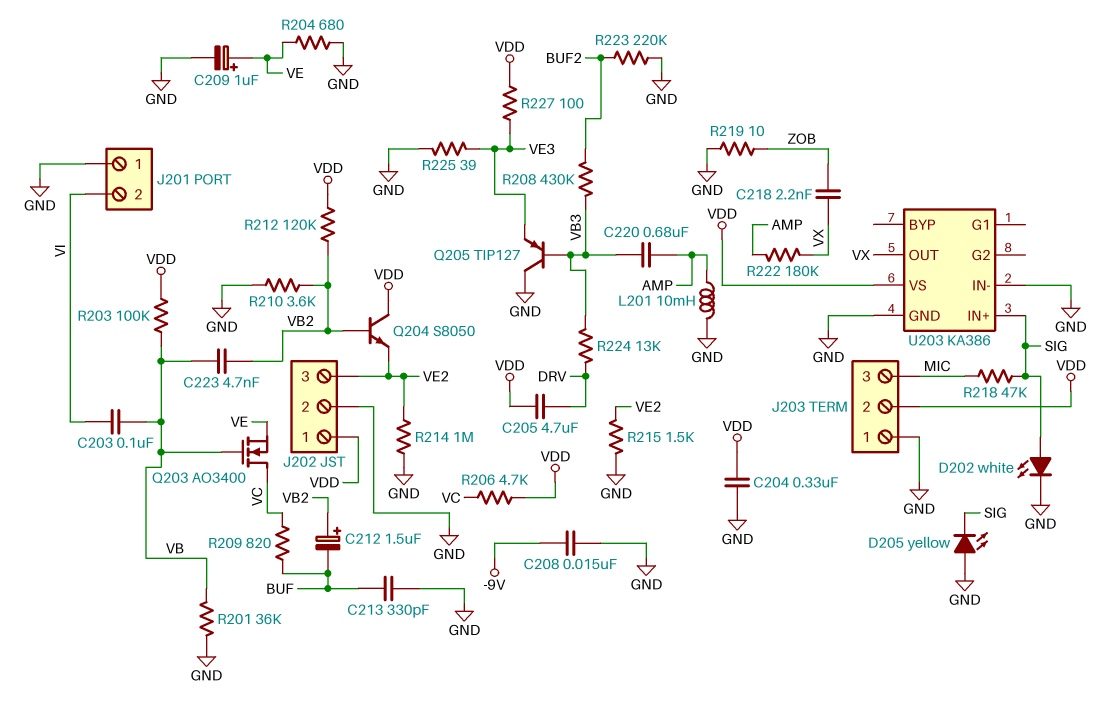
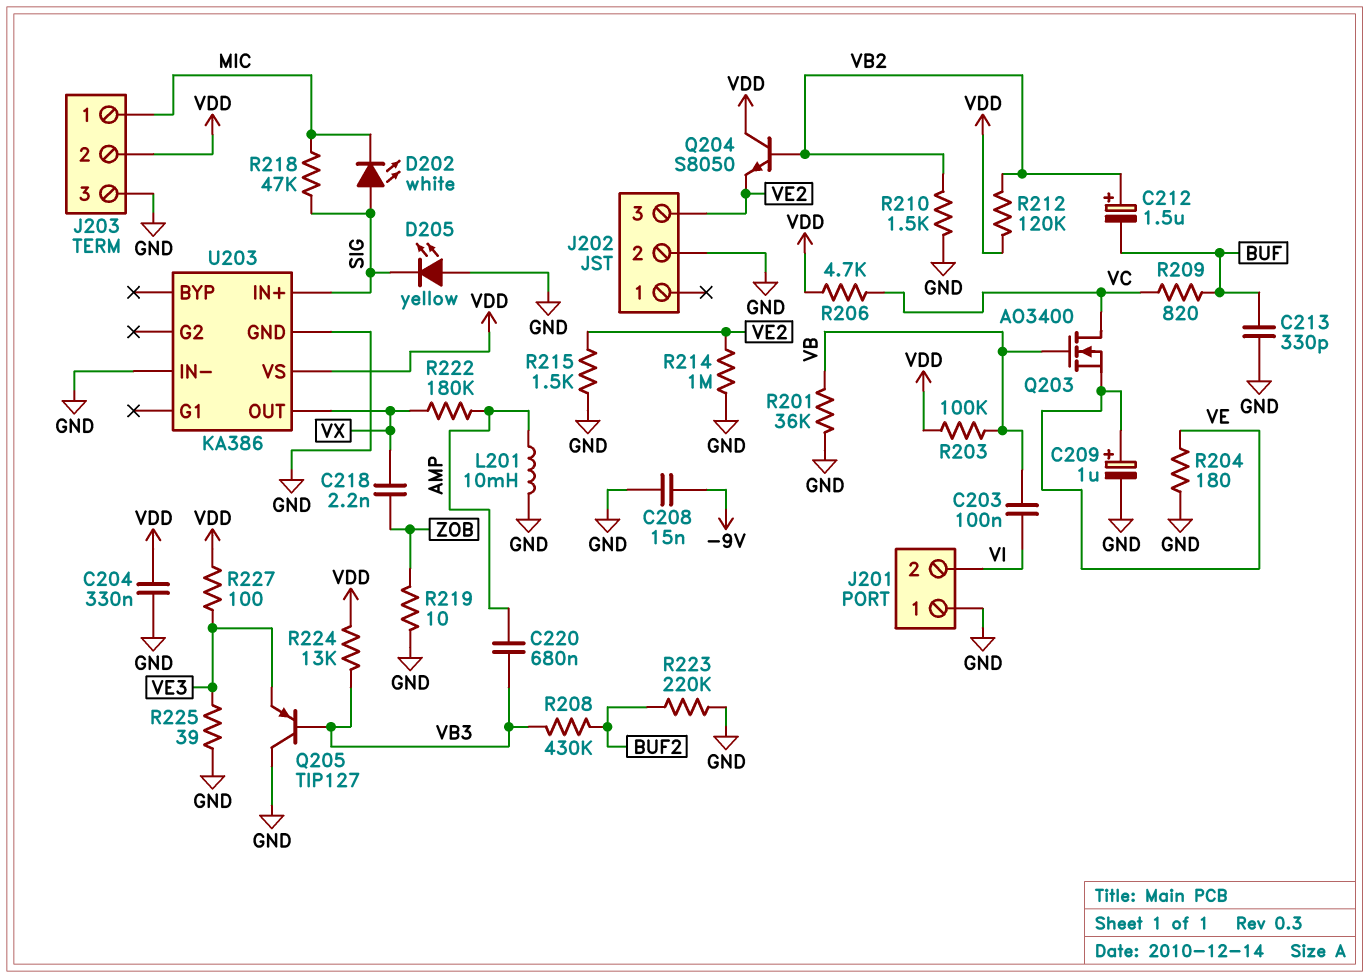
C205: 4.7uF (DRV, VDD) -> none
C223: 4.7nF (VB, VB2) -> none
D202: LED white (A SIG, K GND) -> LED white (A SIG, K MIC)
J202 pin 1: VDD -> none
J203 pin 1: GND -> MIC
J203 pin 3: MIC -> GND
R204: 680 (GND, VE) -> 180 (GND, VE)
R210: 3.6k (GND, VB2) -> 1.5k (GND, VB2)
R224: 13k (DRV, VB3) -> 13k (VB3, VDD)

